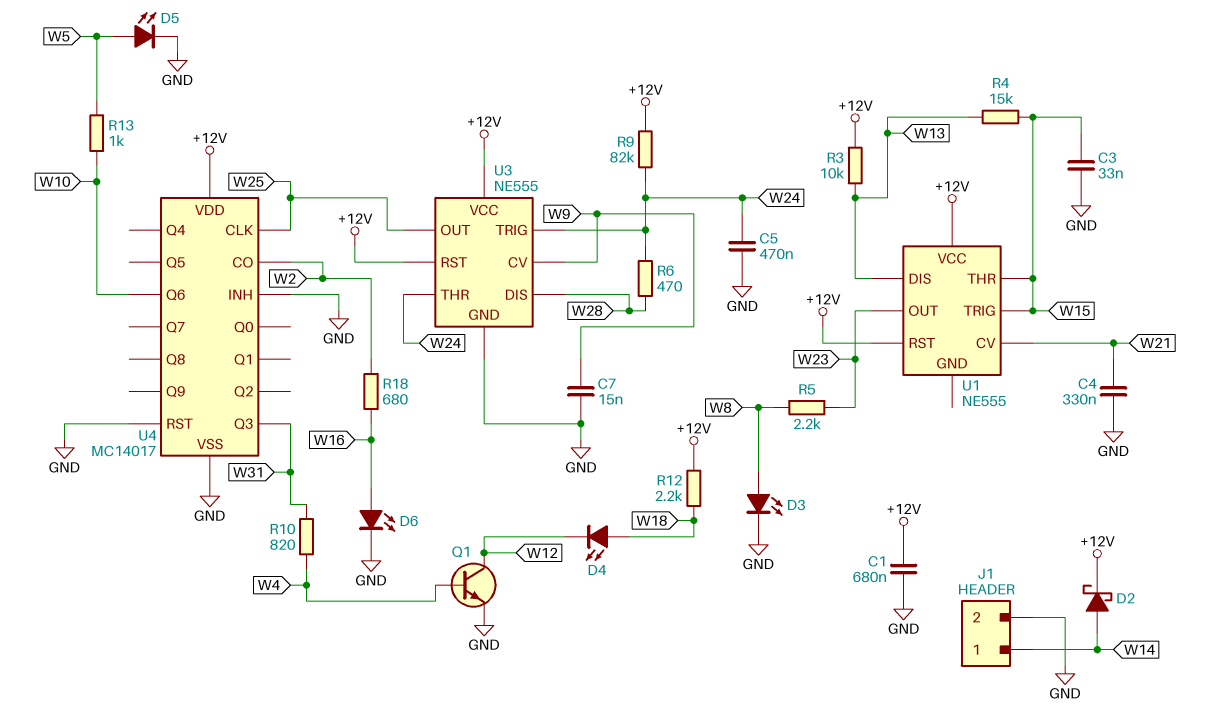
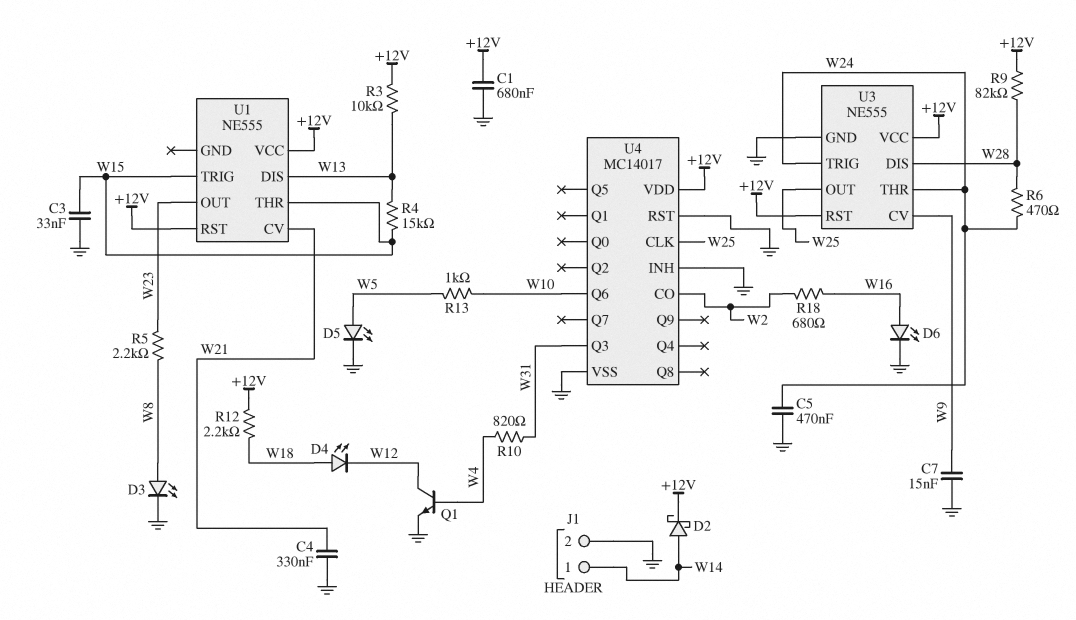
R9: 82k (+12V, W24) -> 82k (+12V, W28)

